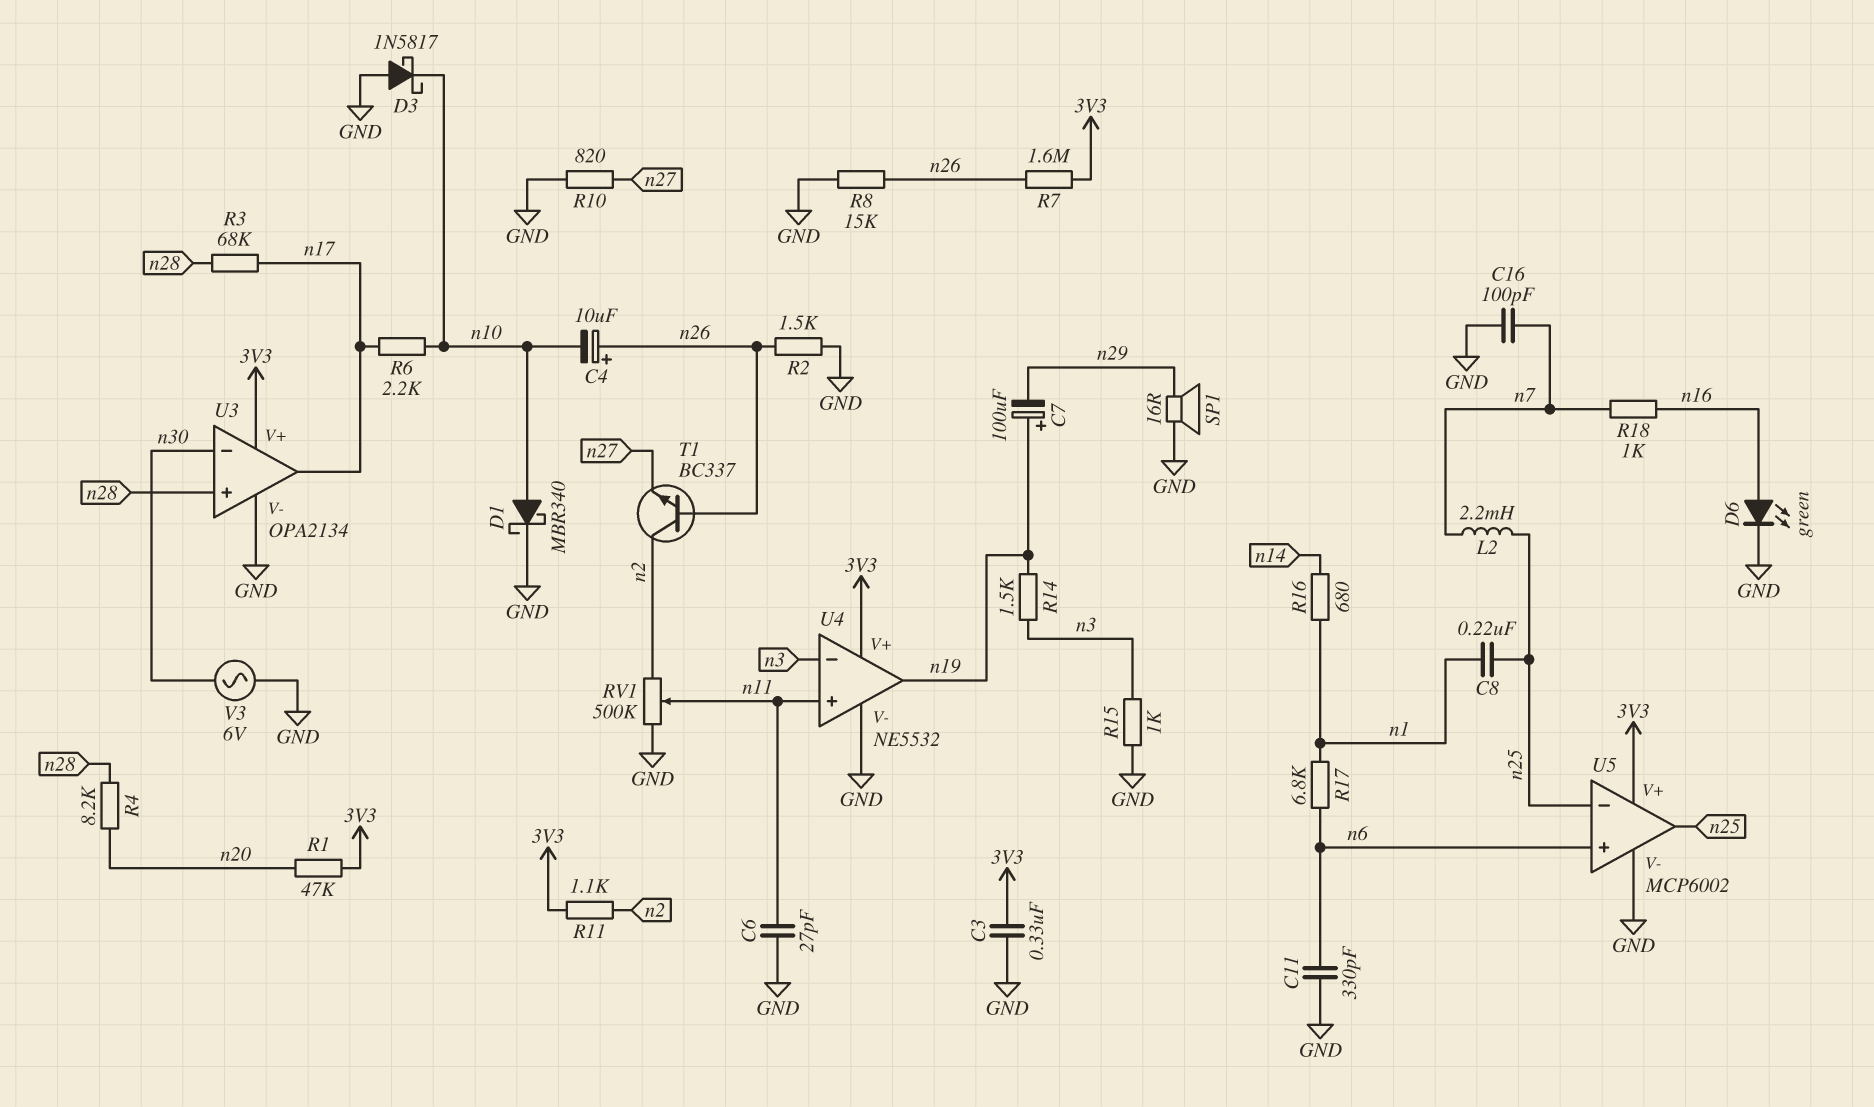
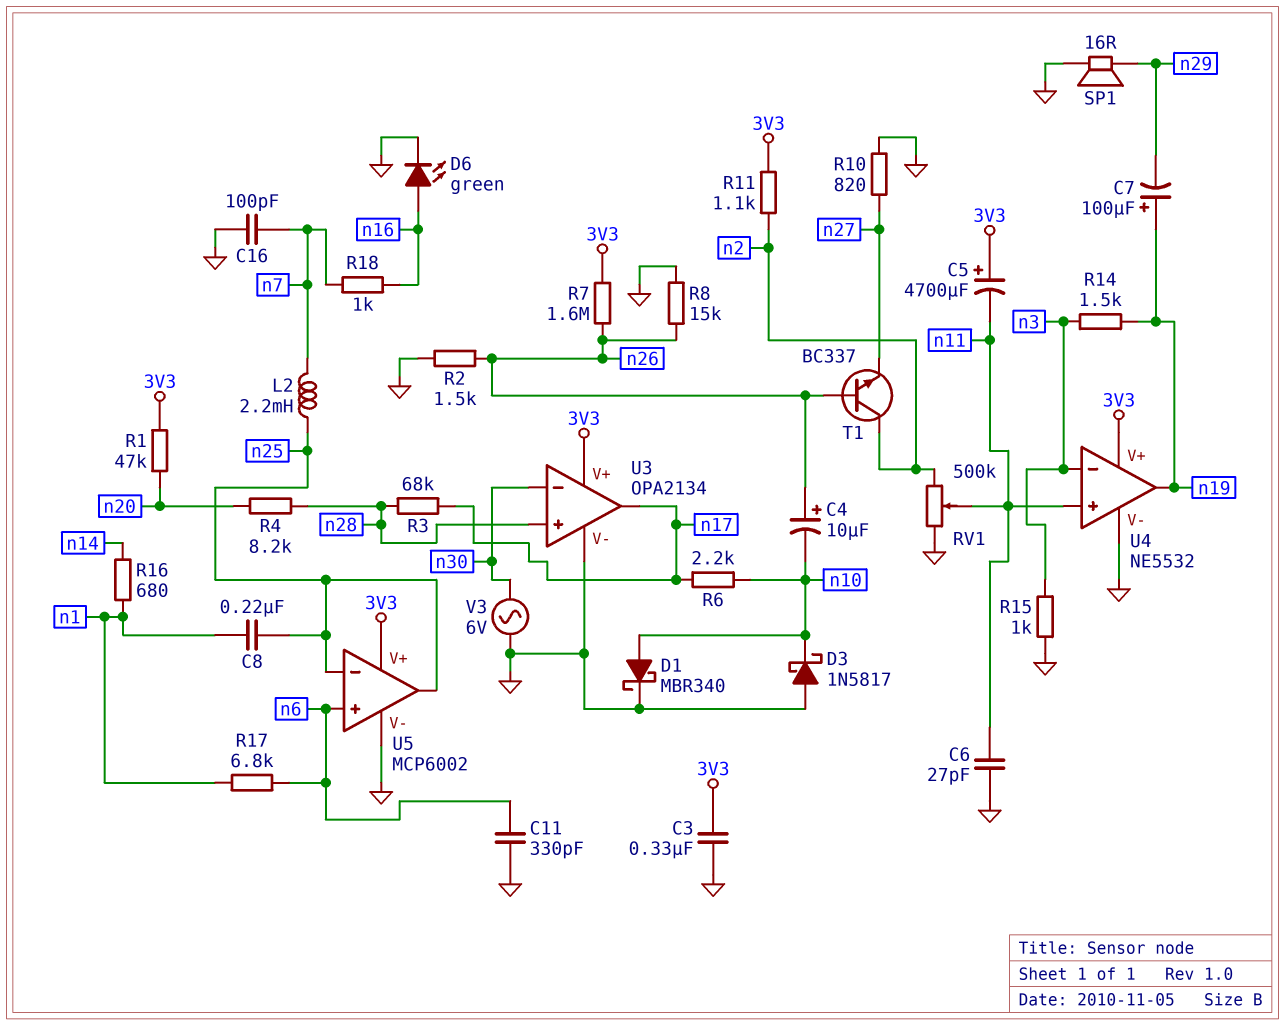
C5: none -> 4700uF (plus 3V3, minus n11)

